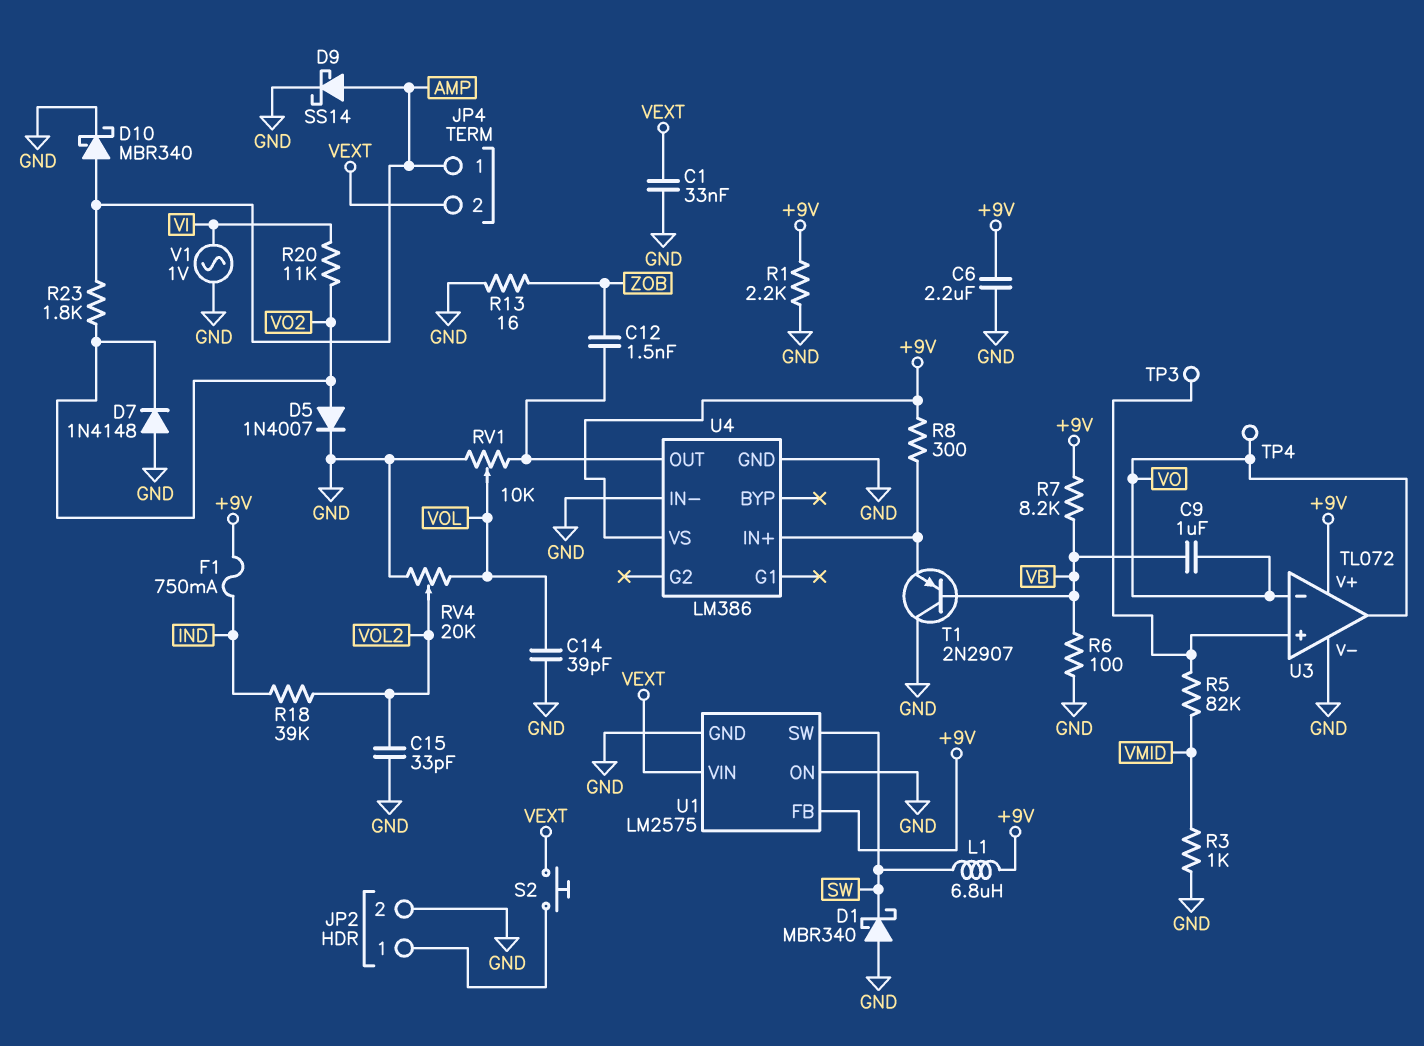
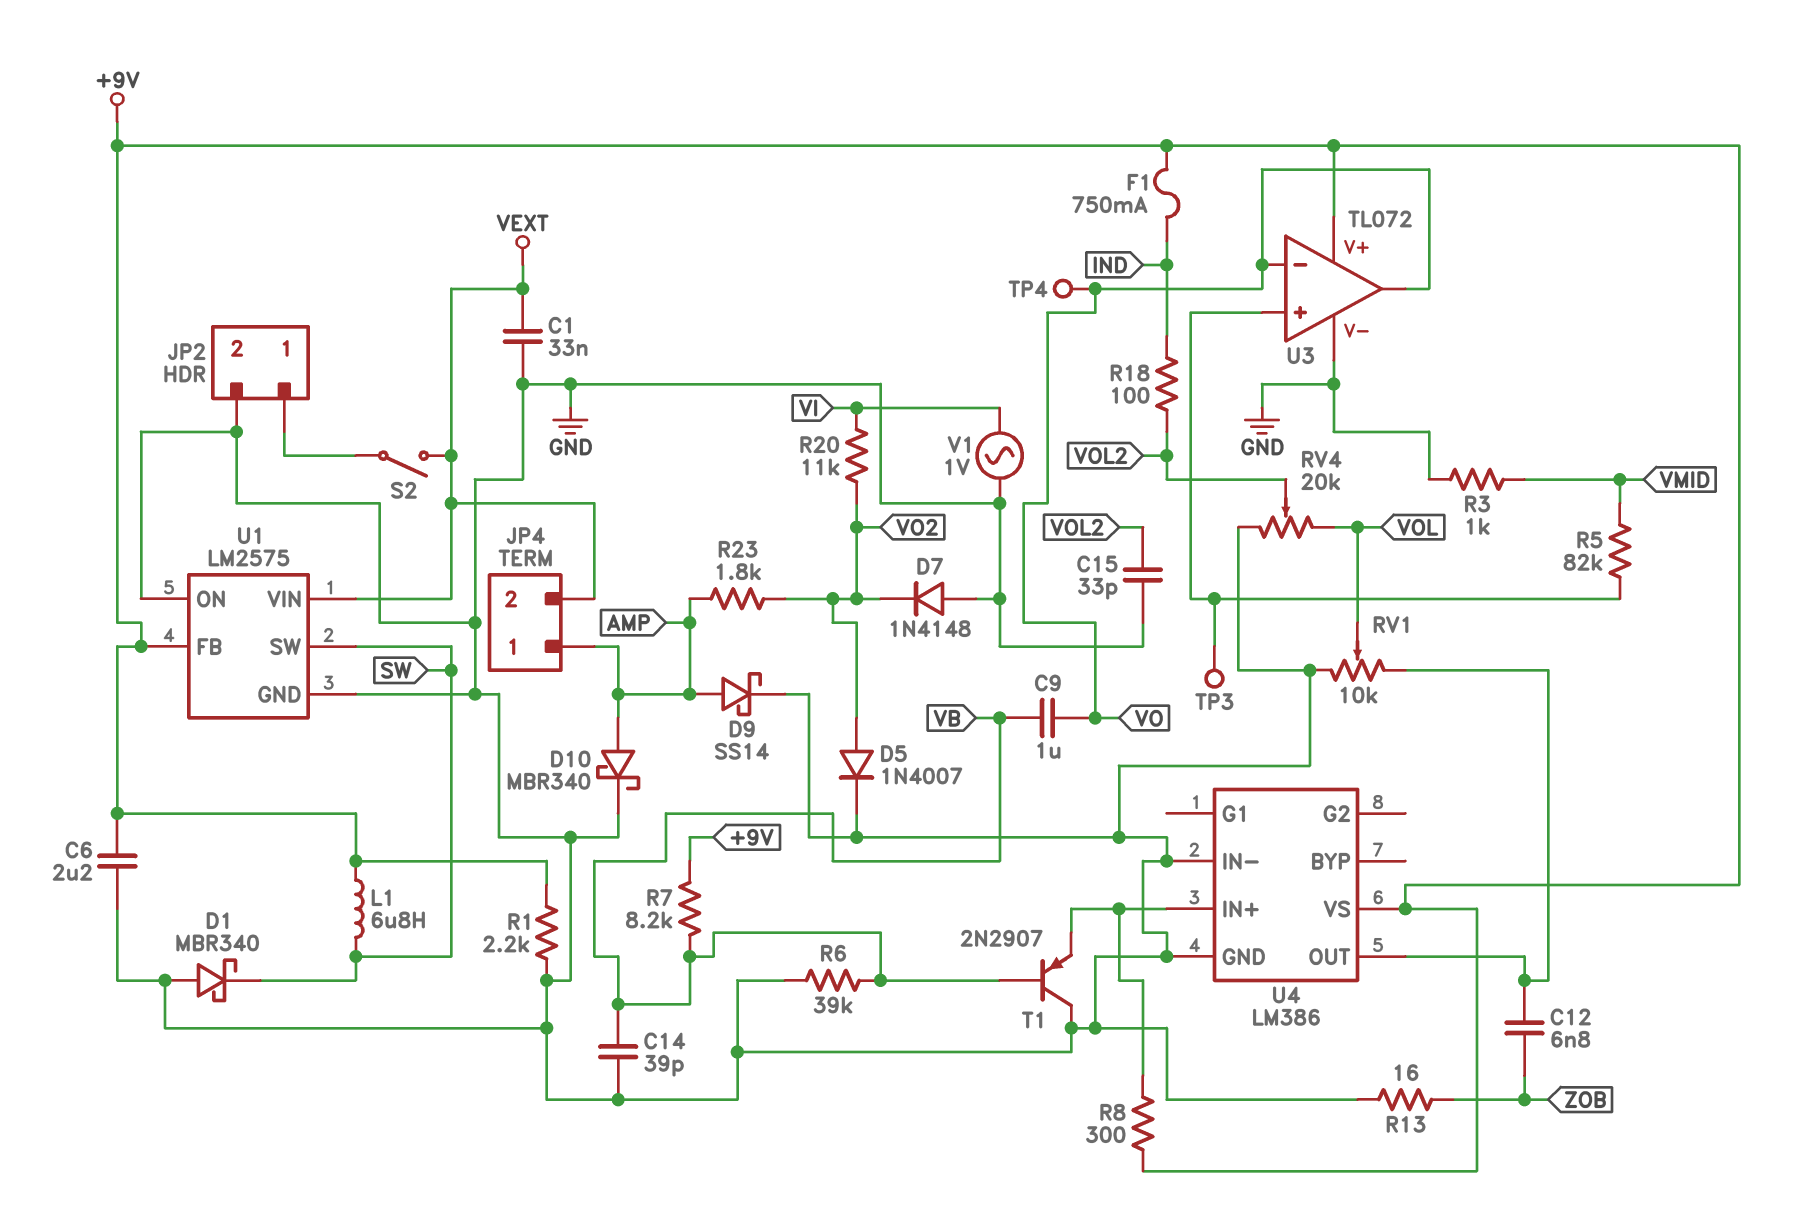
C12: 1.5nF (U4/OUT, ZOB) -> 6.8nF (U4/OUT, ZOB)
C14: 39pF (GND, VOL) -> 39pF (GND, VB)
R6: 100 (GND, VB) -> 39k (GND, VB)
R18: 39k (IND, VOL2) -> 100 (IND, VOL2)
S2: button (JP2/1, VEXT) -> switch (JP2/1, VEXT)

